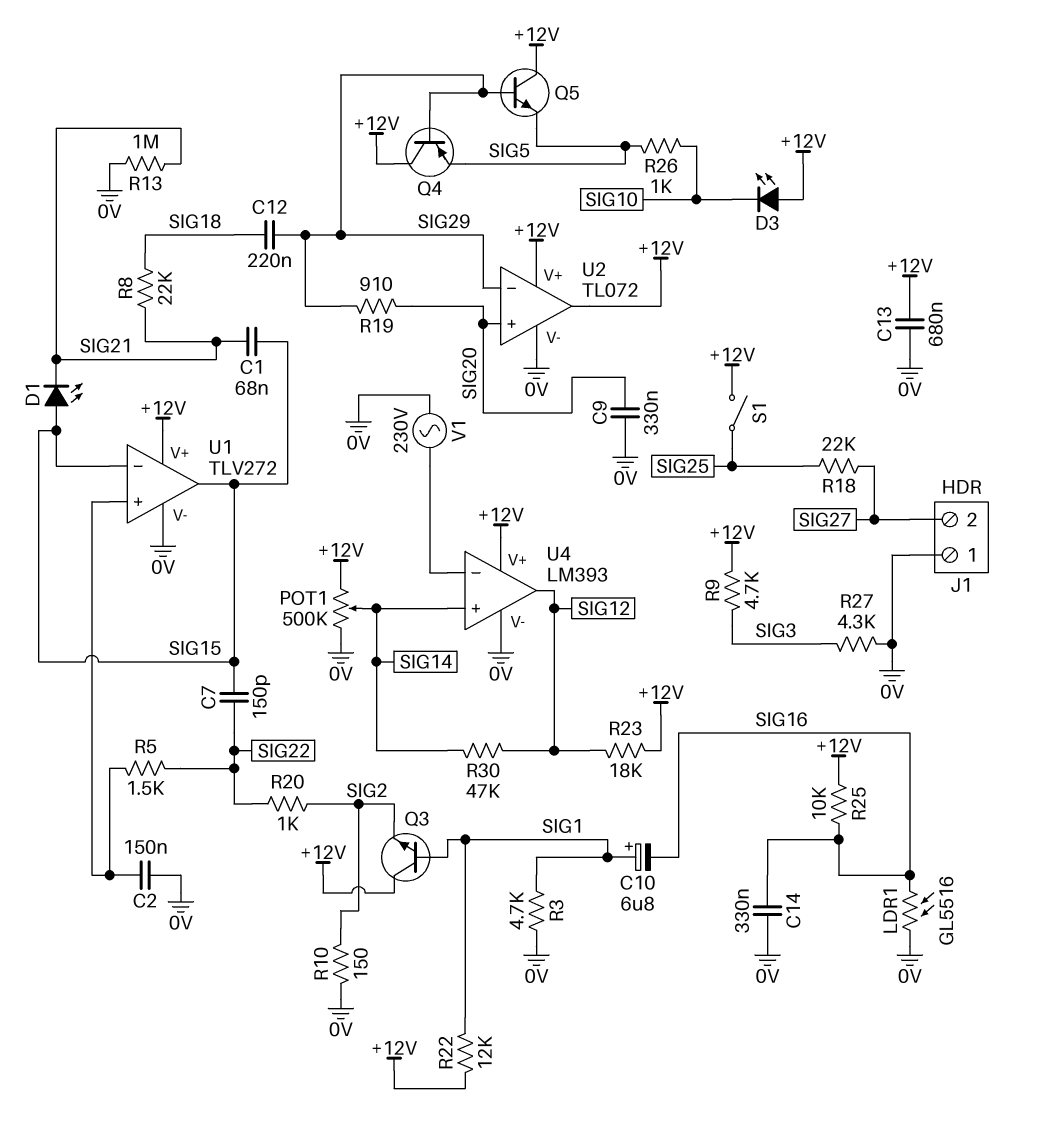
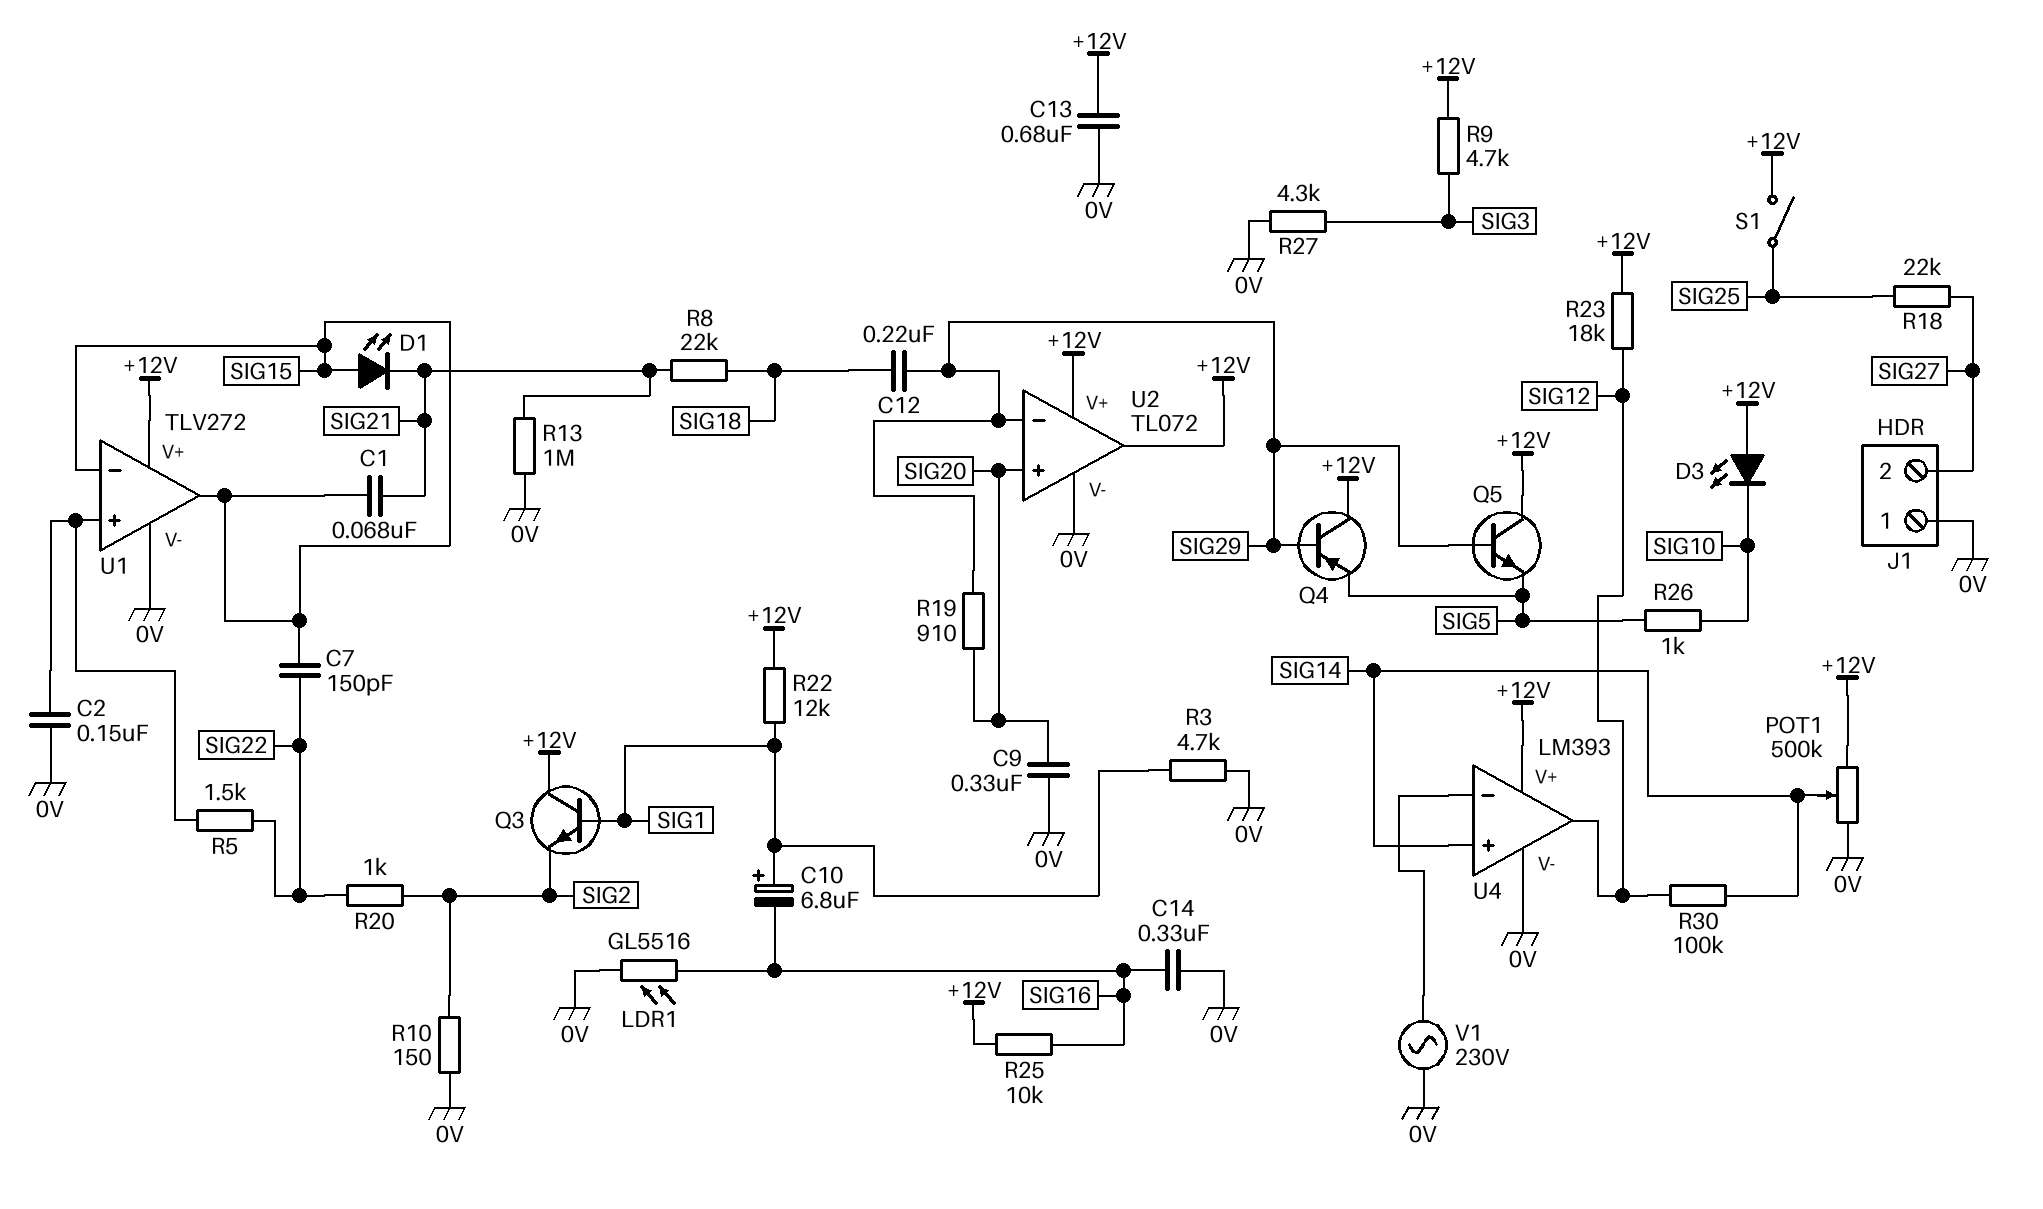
R30: 47k (SIG12, SIG14) -> 100k (SIG12, SIG14)

